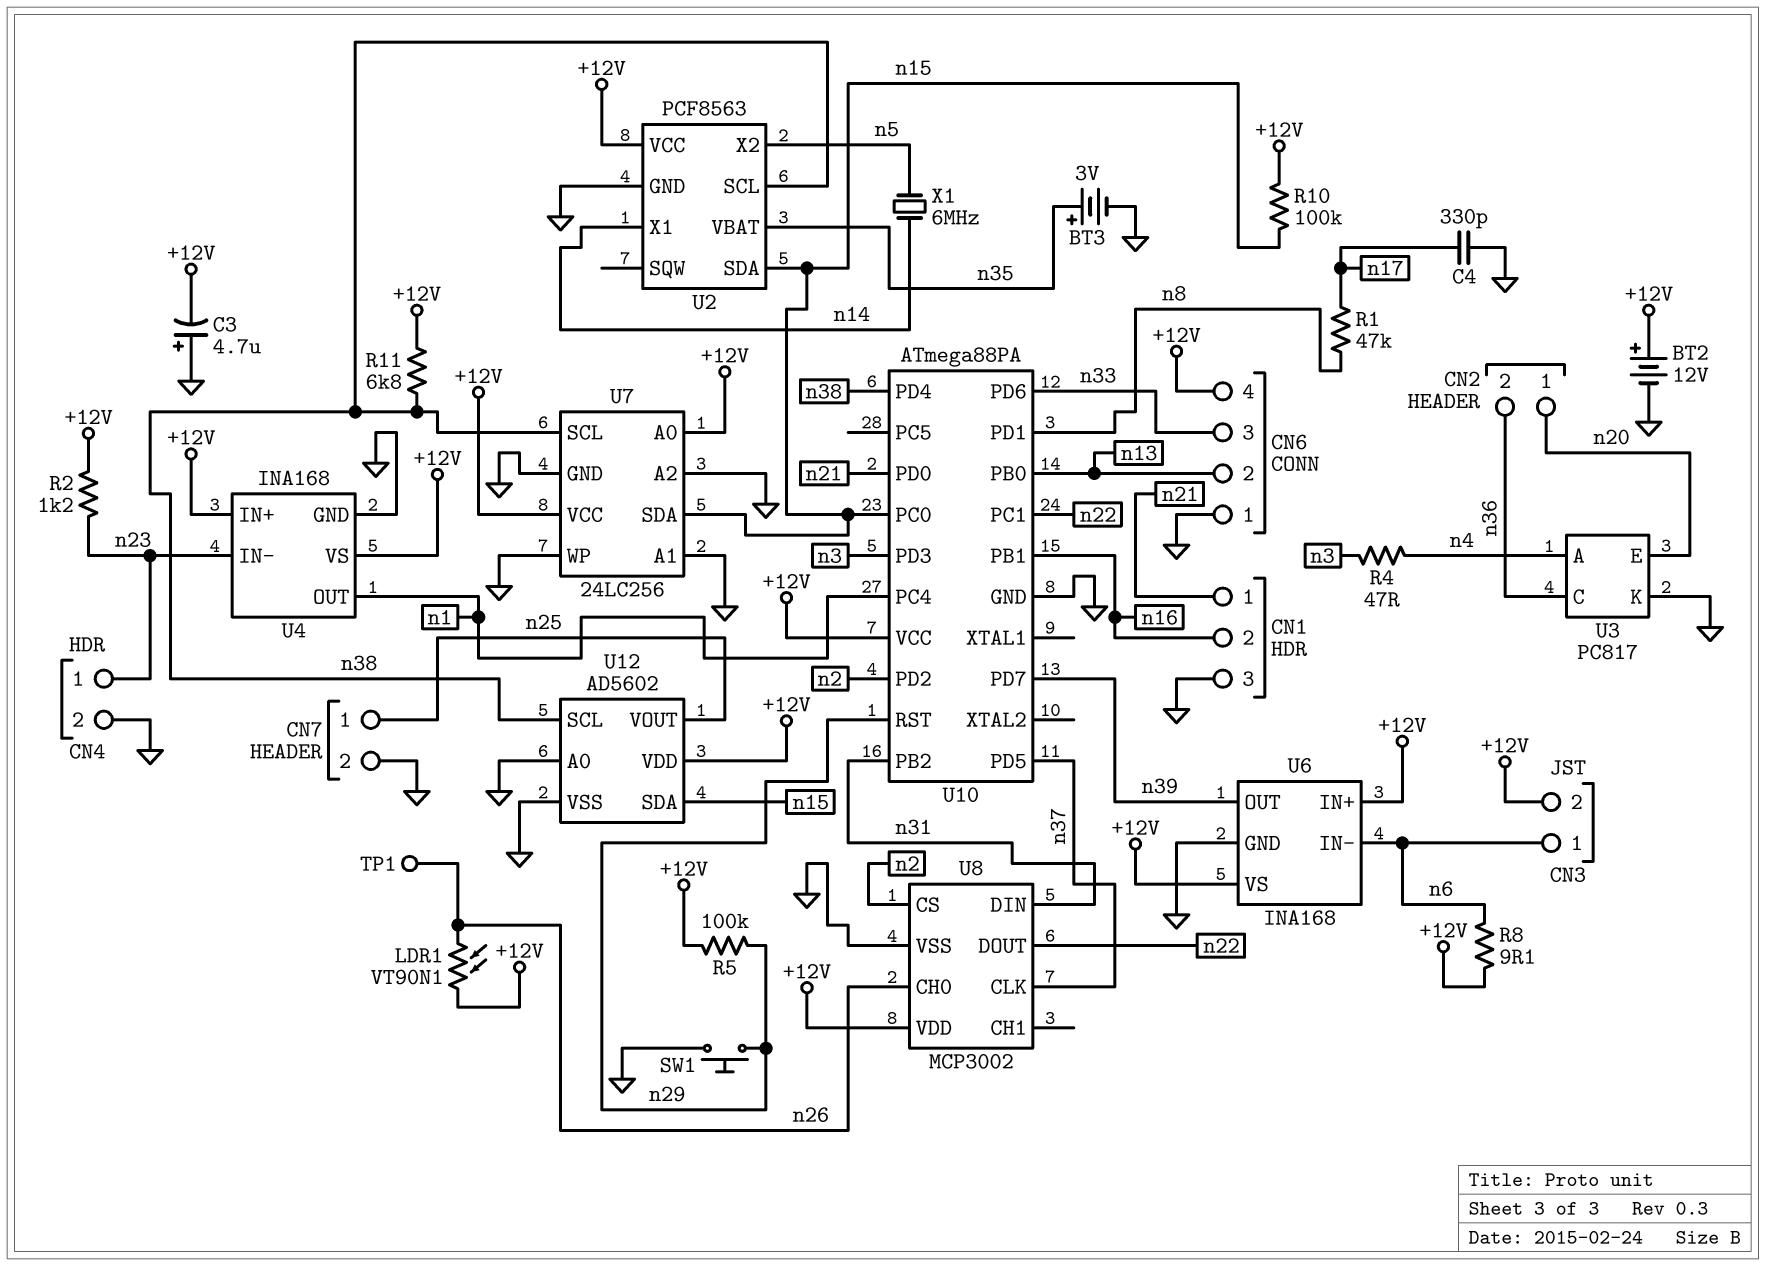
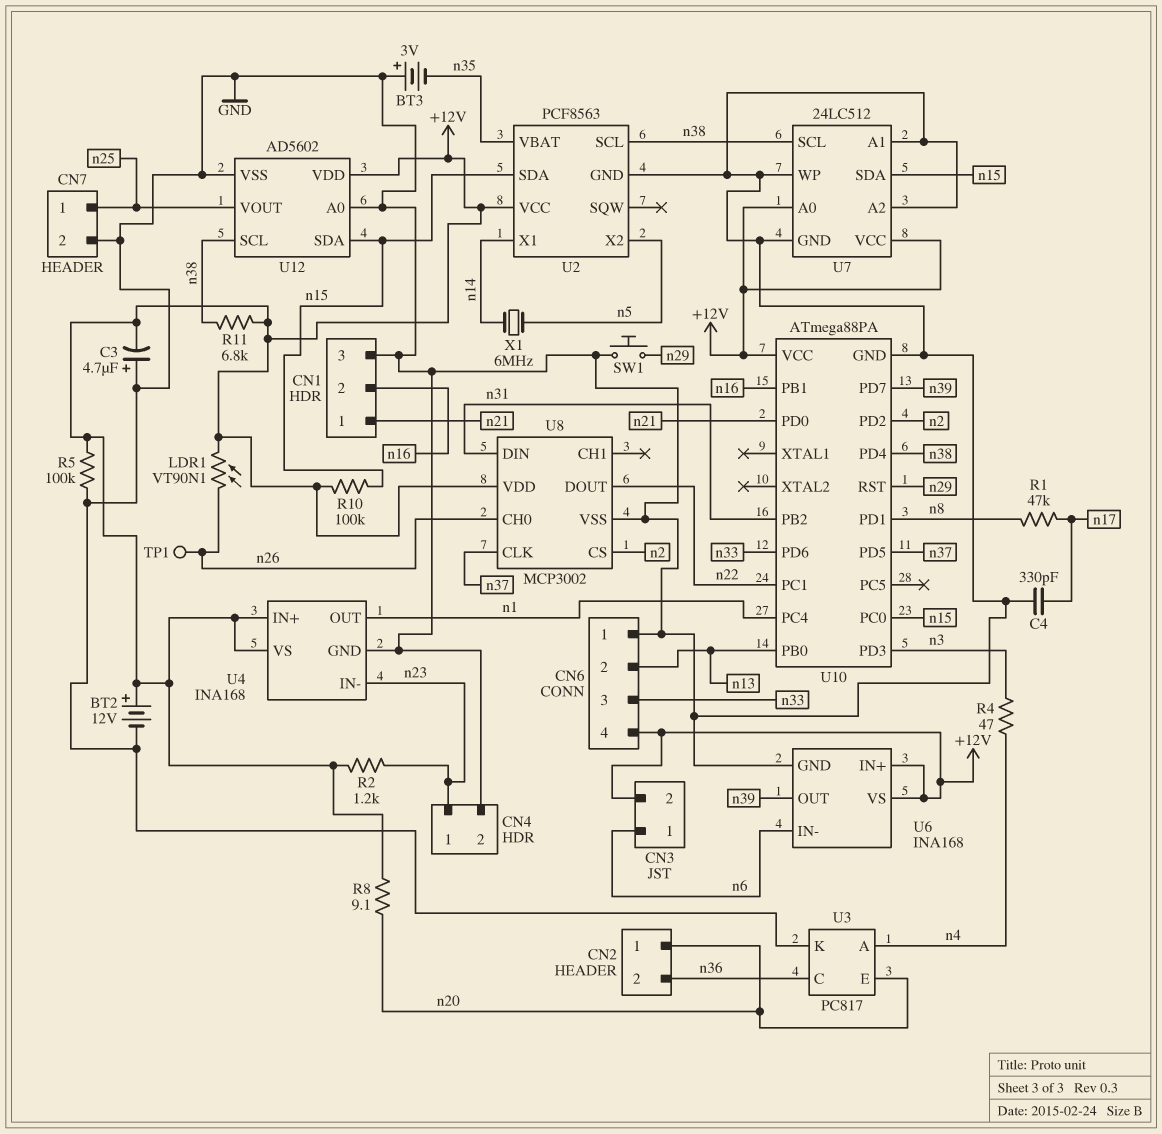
BT3: 3V (plus n35, minus GND) -> 3V (plus GND, minus n35)
R5: 100k (+12V, n29) -> 100k (+12V, GND)
R8: 9.1 (+12V, n6) -> 9.1 (+12V, n20)
U7: 24LC256 -> 24LC512

